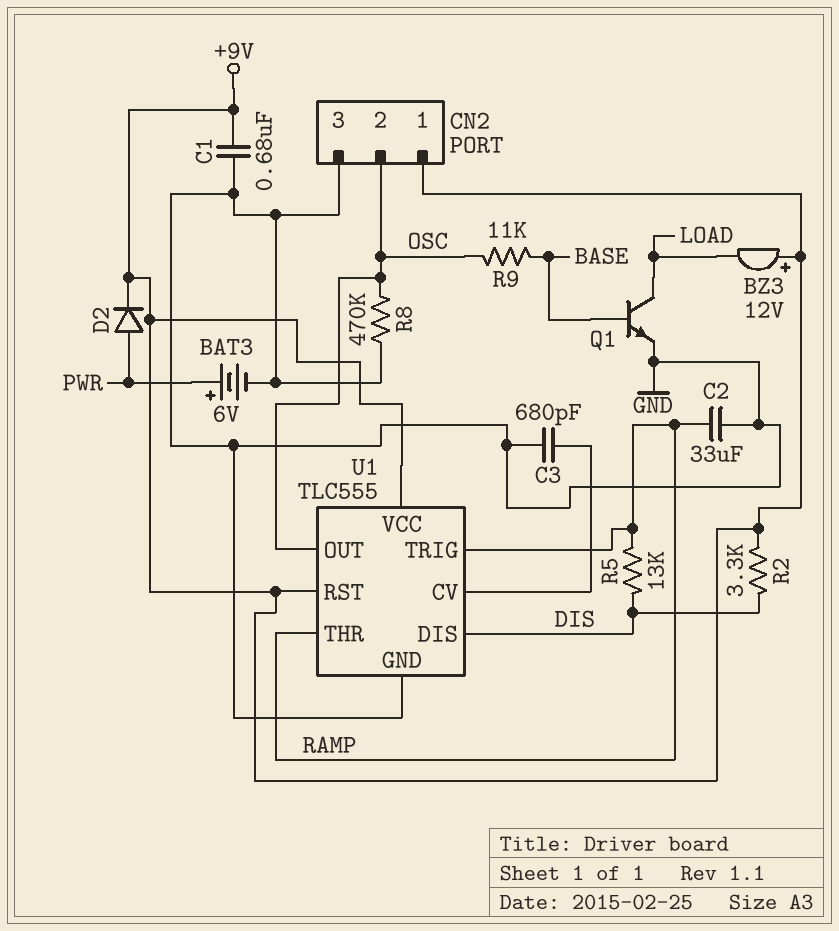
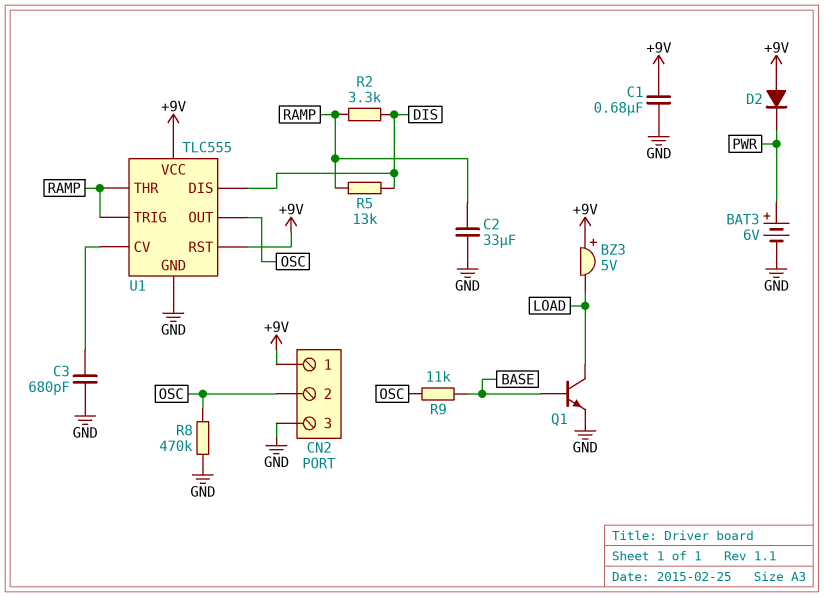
BZ3: buzzer 12V (plus +9V, minus LOAD) -> buzzer 5V (plus +9V, minus LOAD)
D2: diode (A PWR, K +9V) -> diode (A +9V, K PWR)
R2: 3.3k (+9V, DIS) -> 3.3k (DIS, RAMP)

